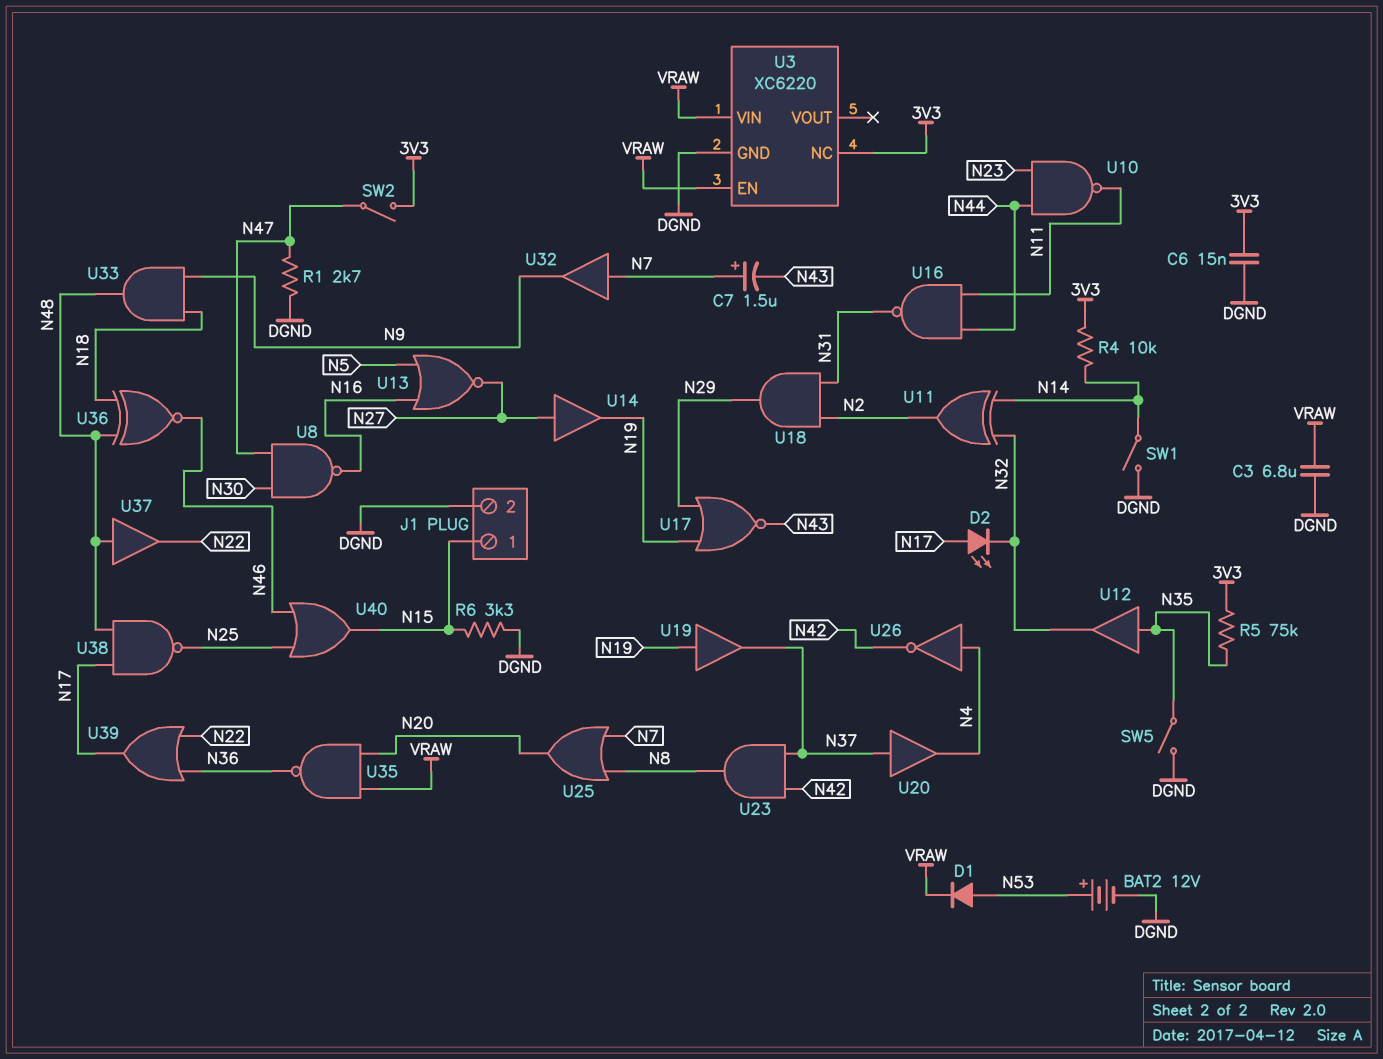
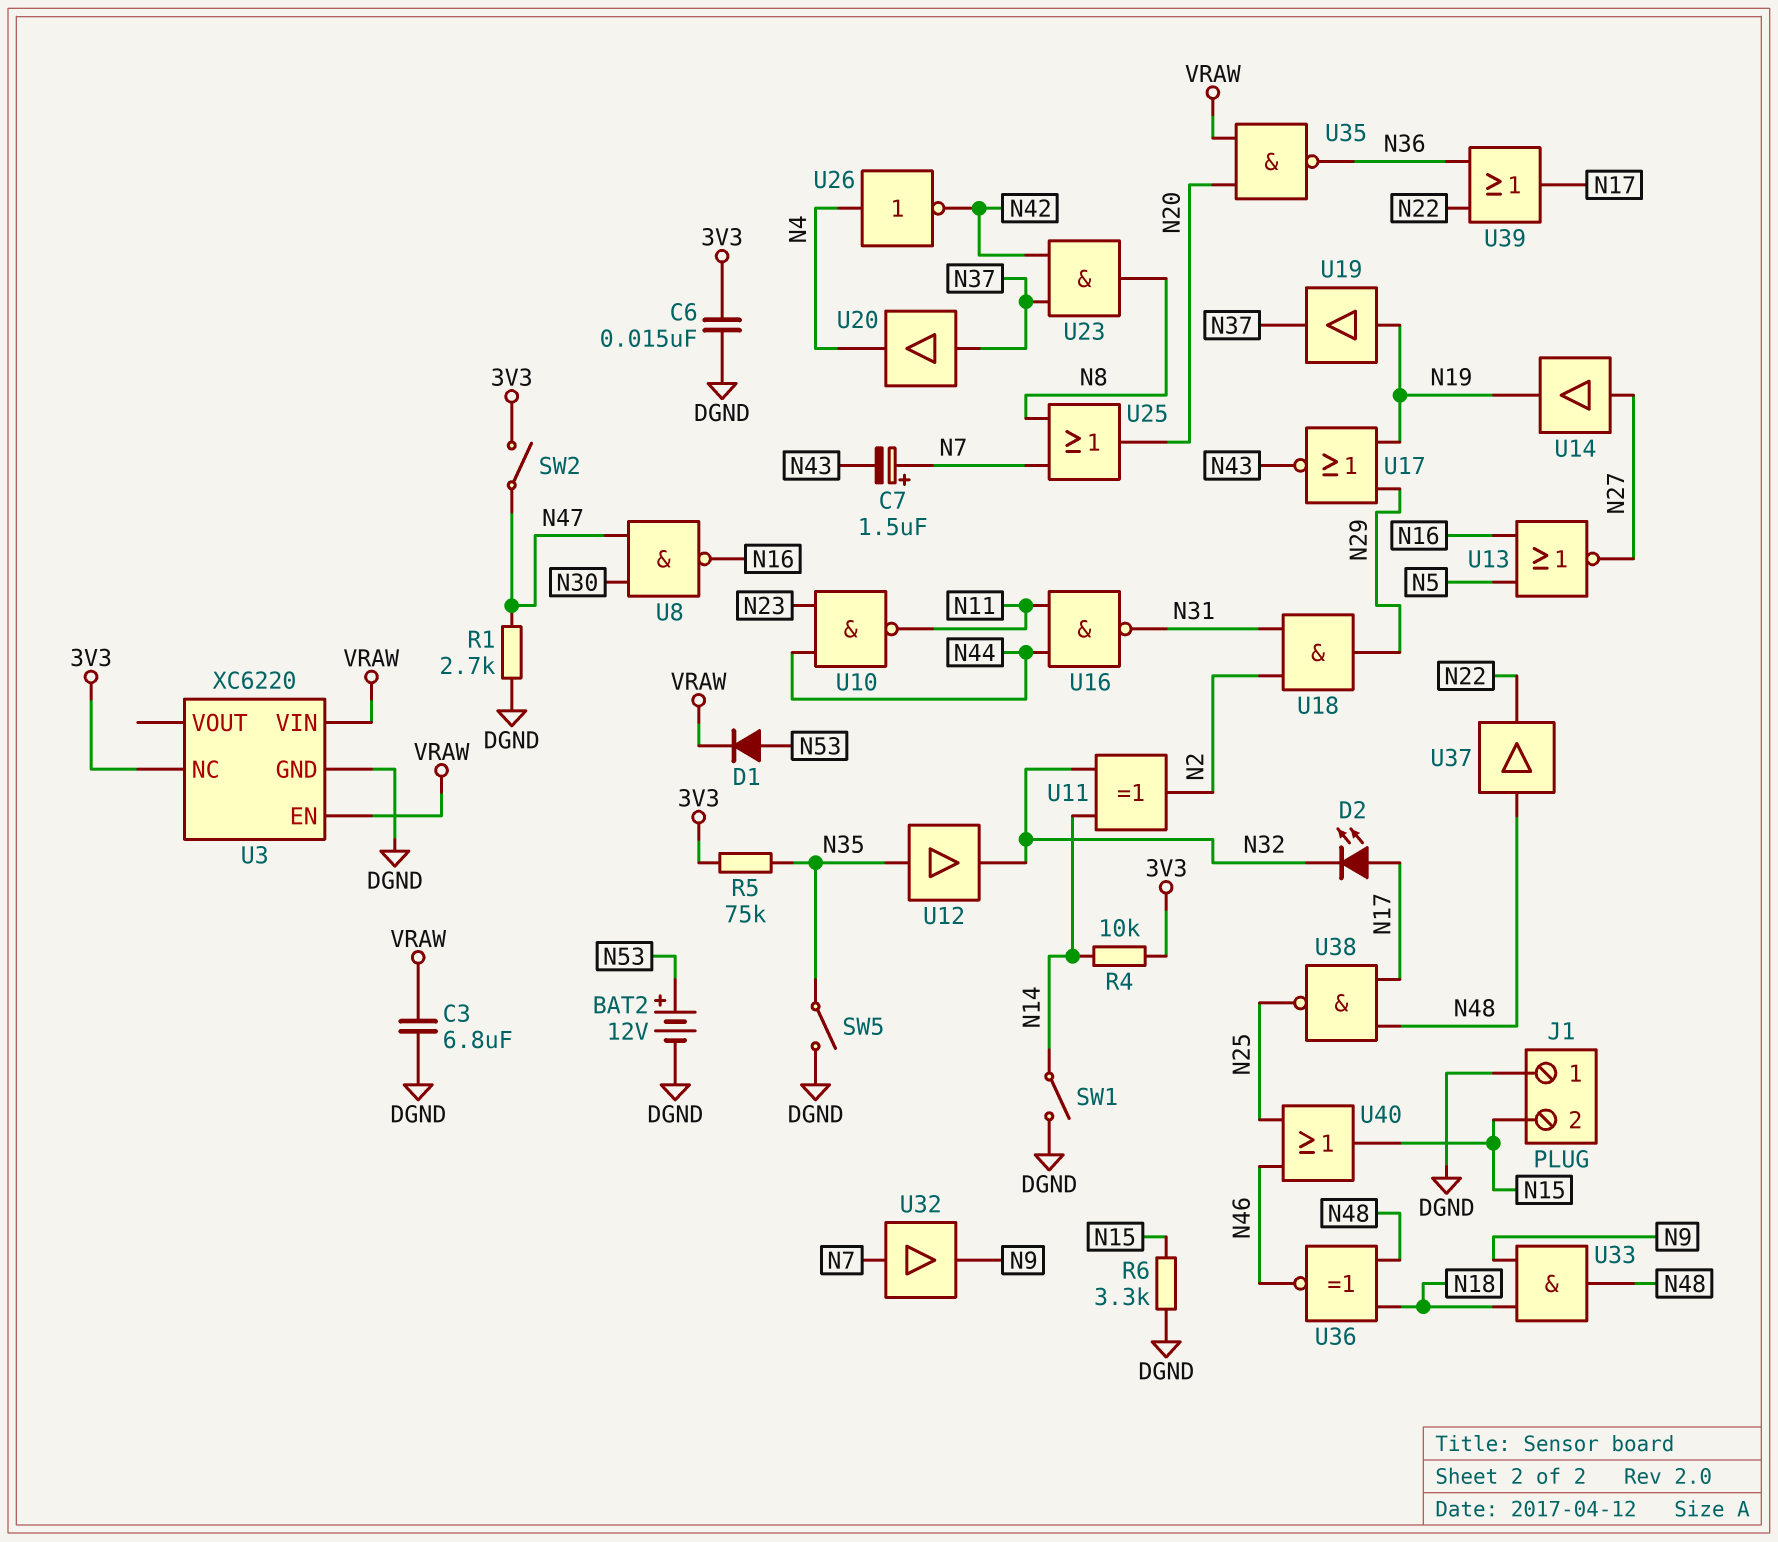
J1 pin 1: N15 -> DGND
J1 pin 2: DGND -> N15

